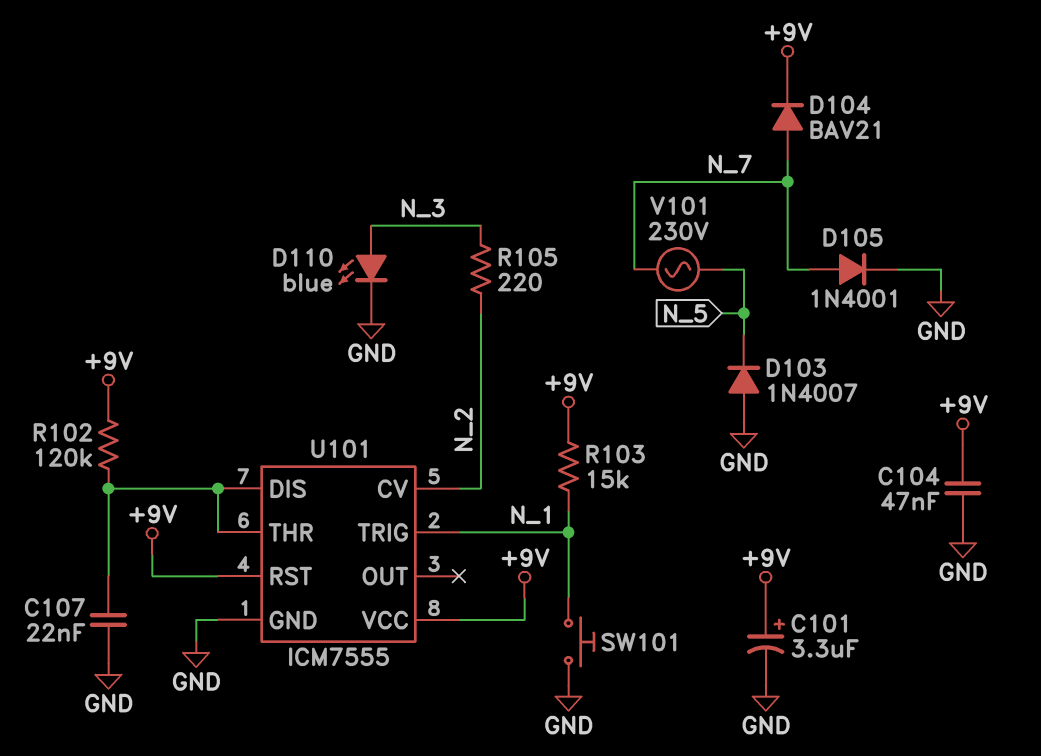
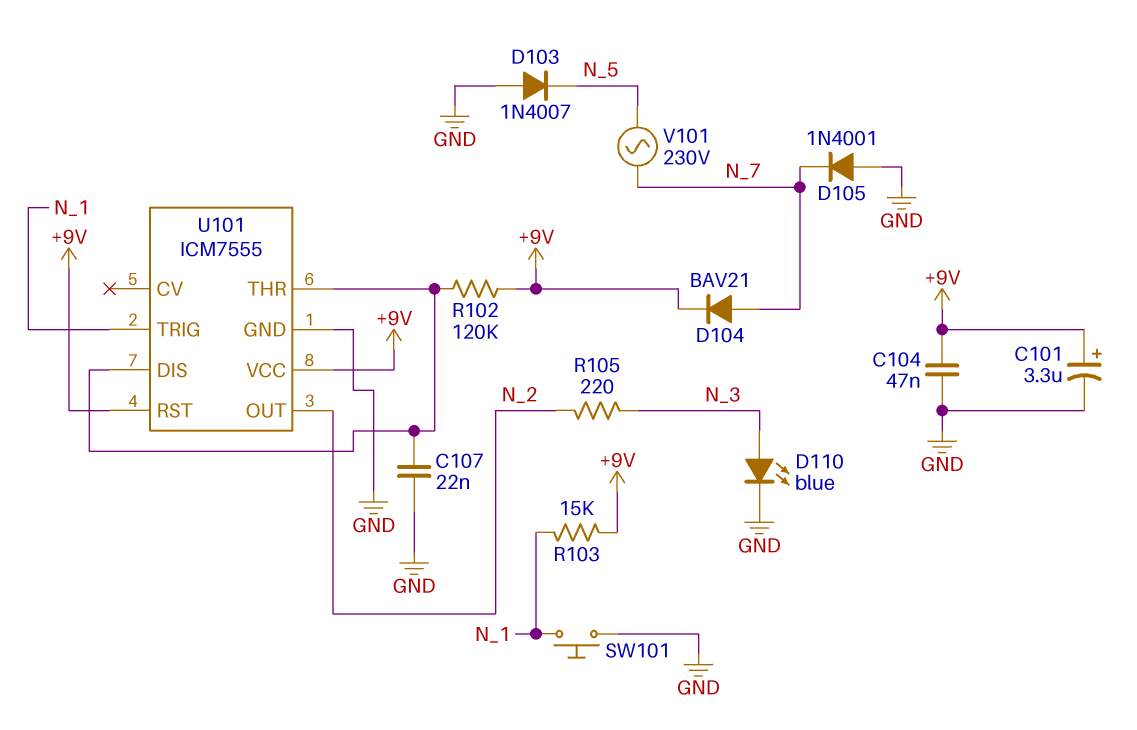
D105: diode 1N4001 (A N_7, K GND) -> diode 1N4001 (A GND, K N_7)
U101 pin CV: N_2 -> none
U101 pin OUT: none -> N_2

